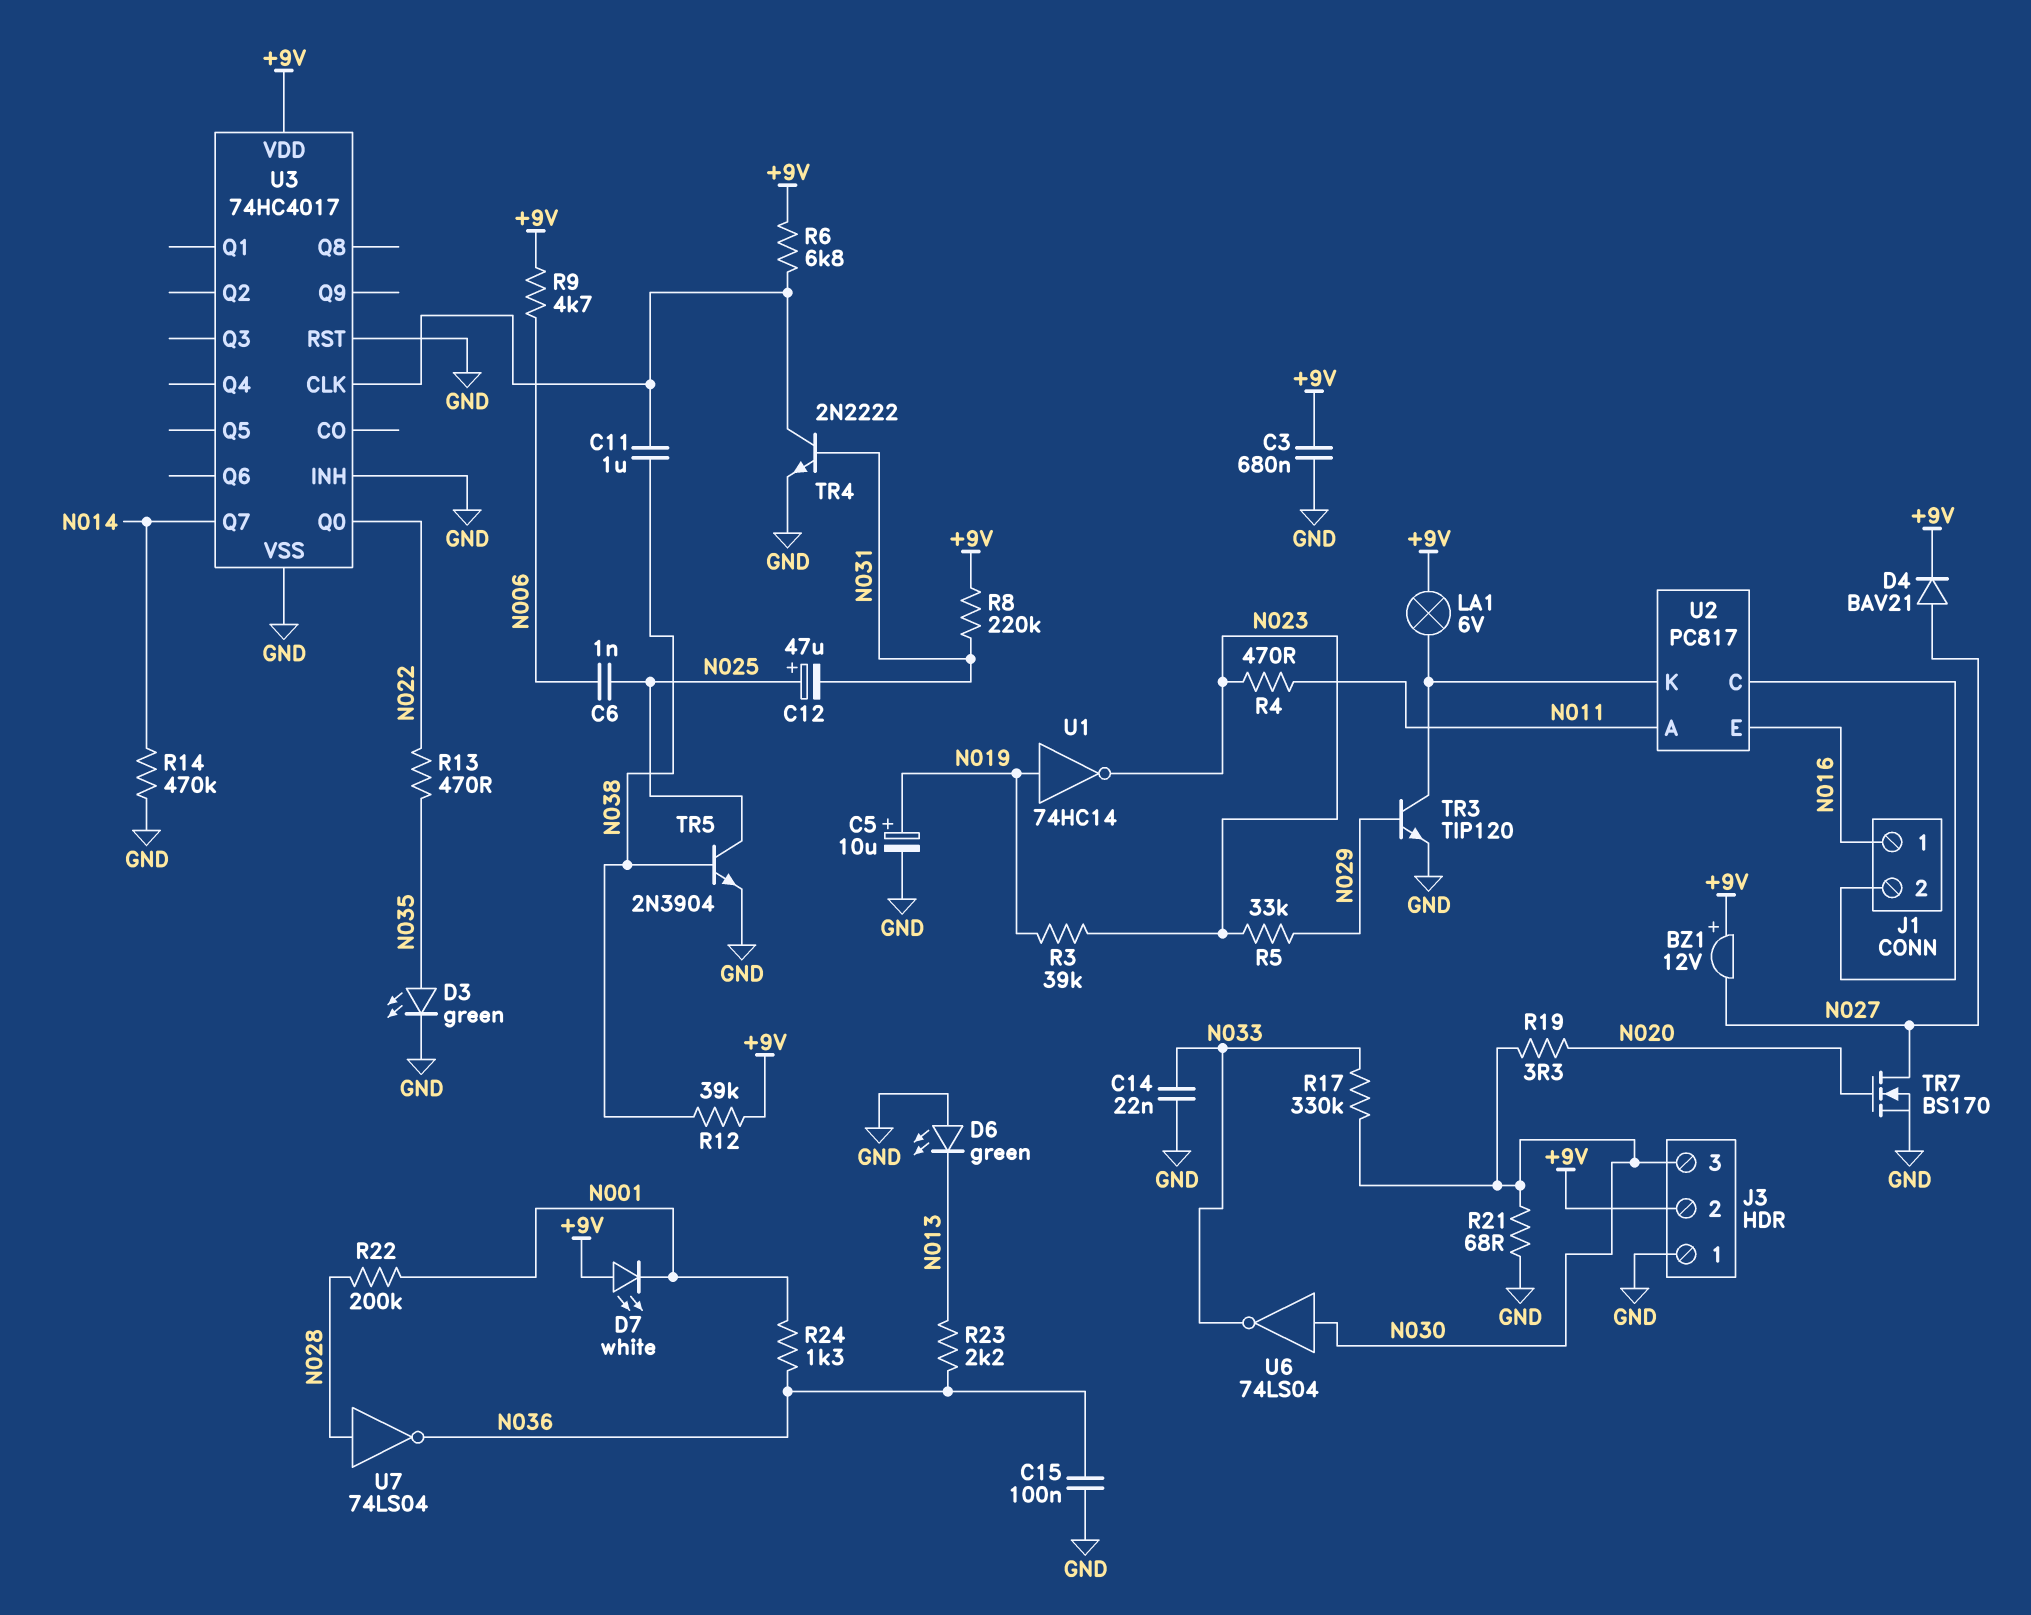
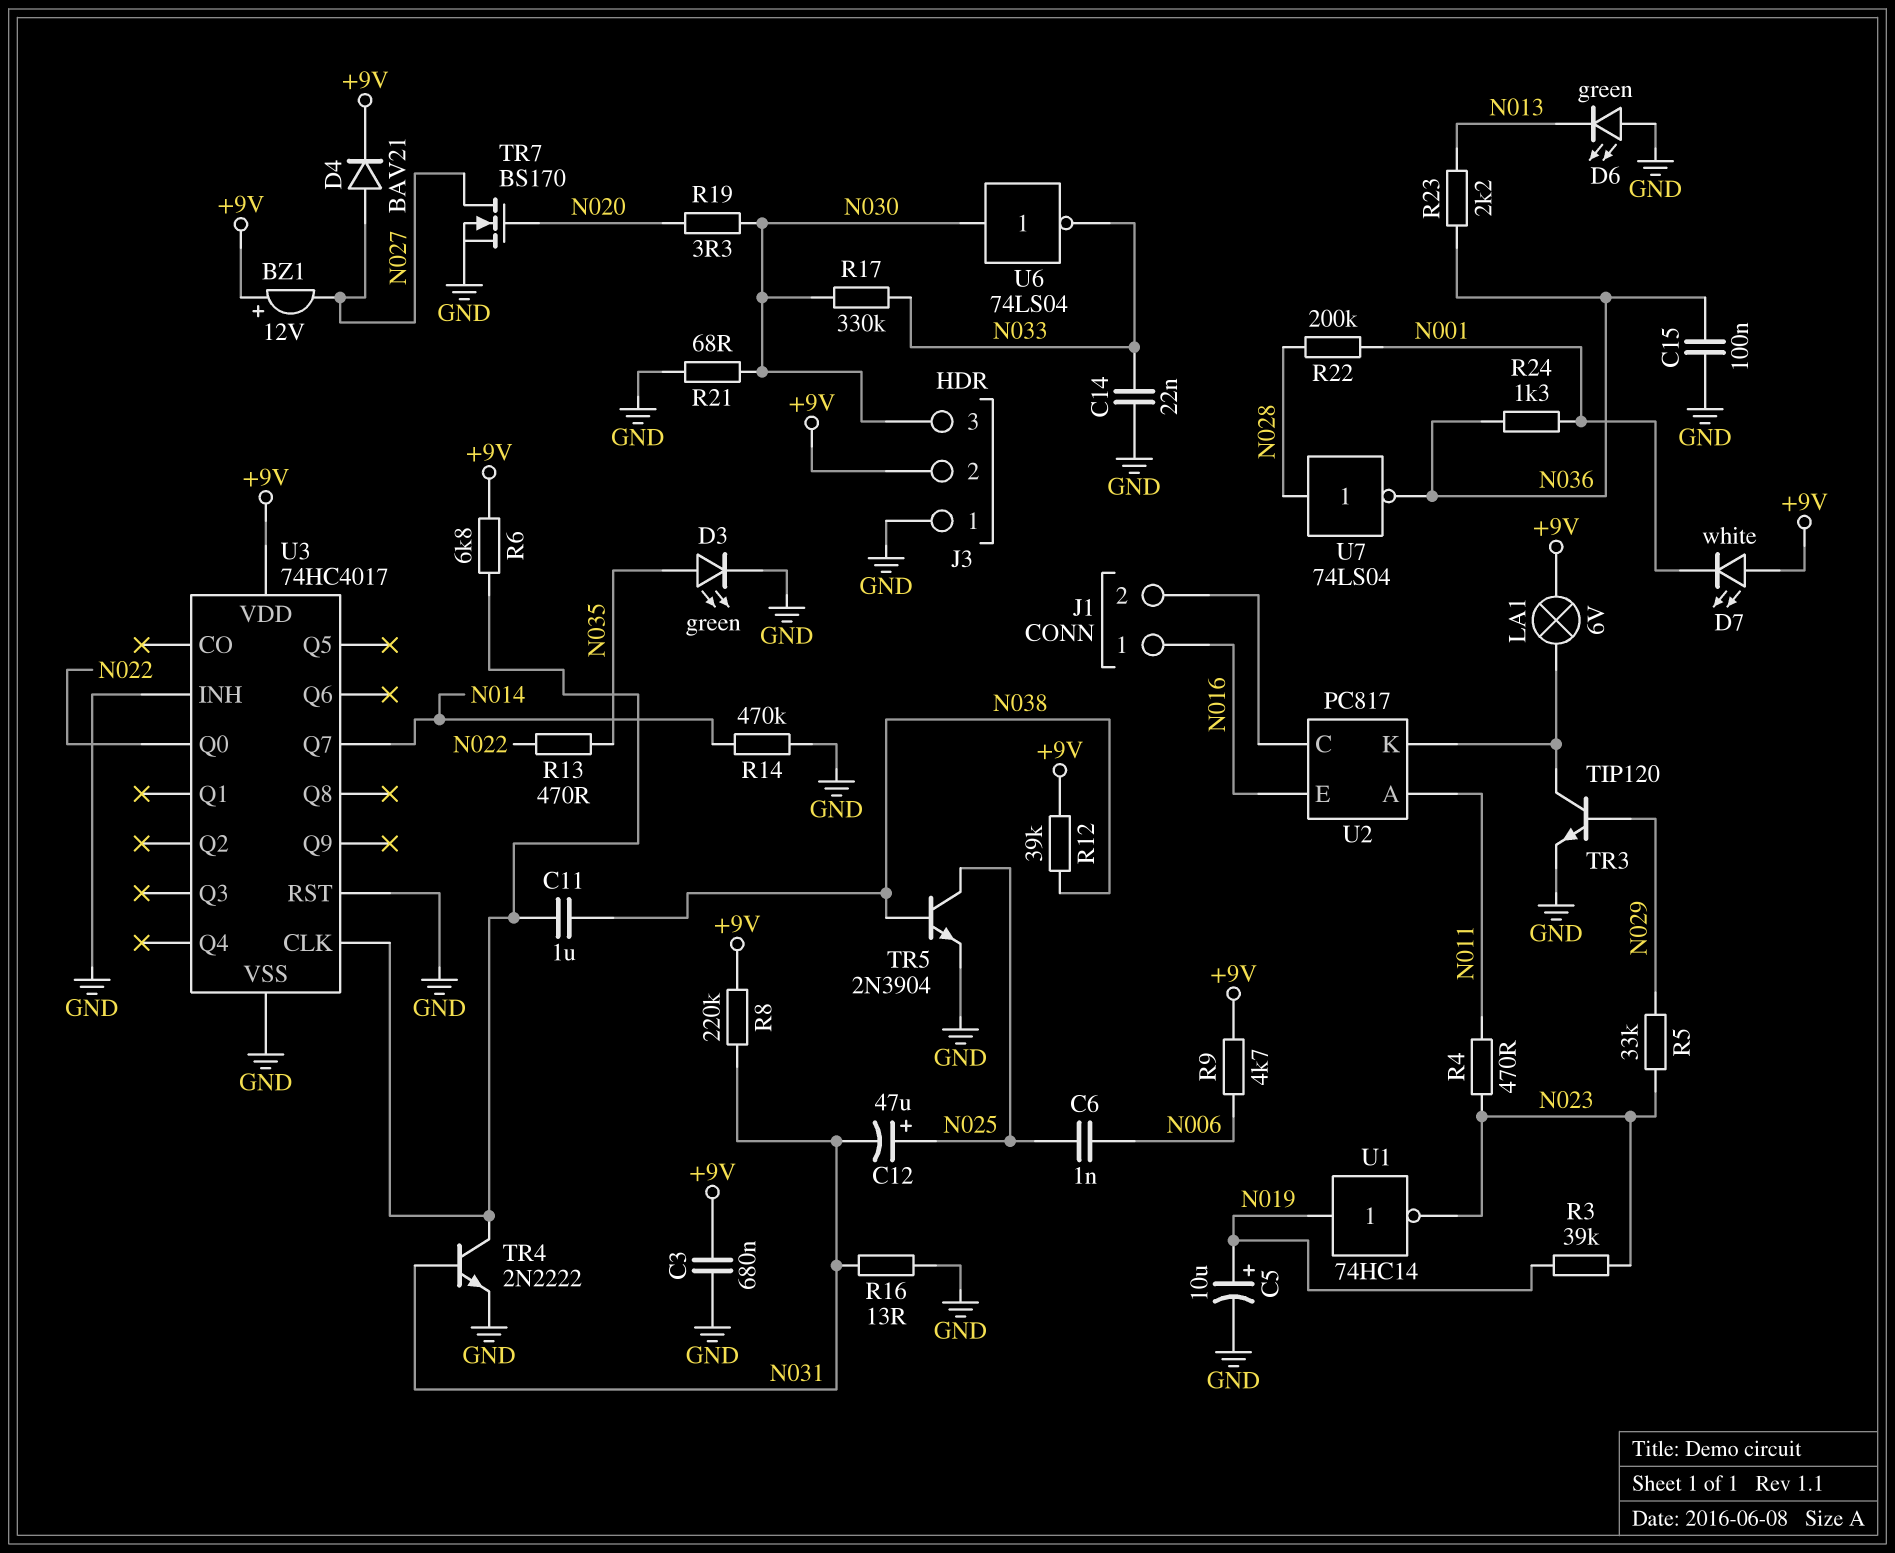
R16: none -> 13 (GND, N031)

